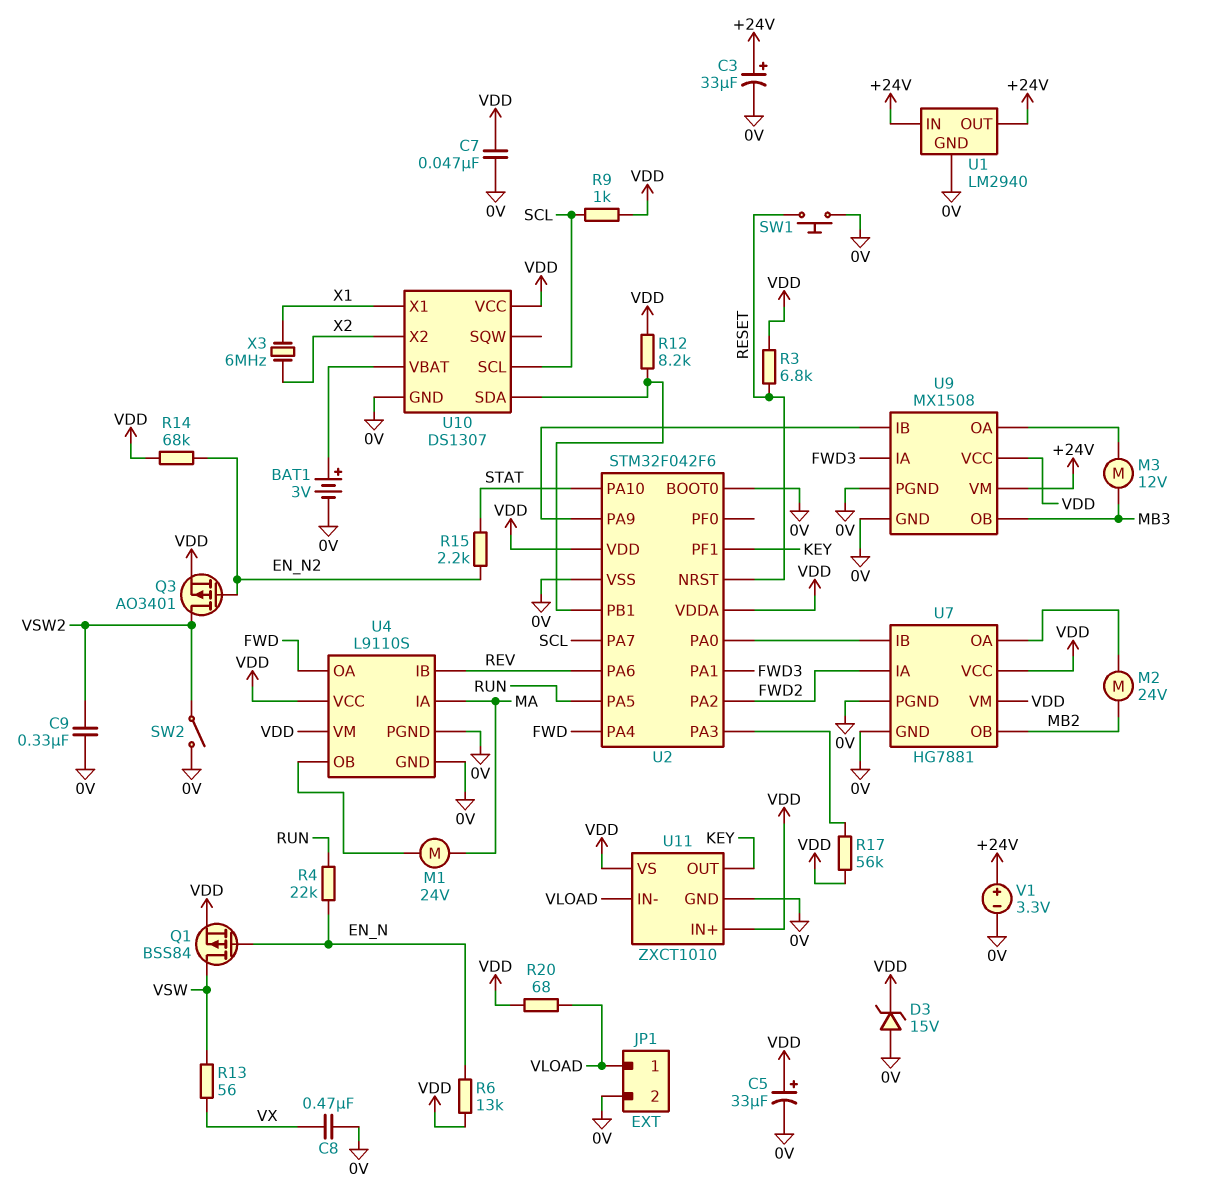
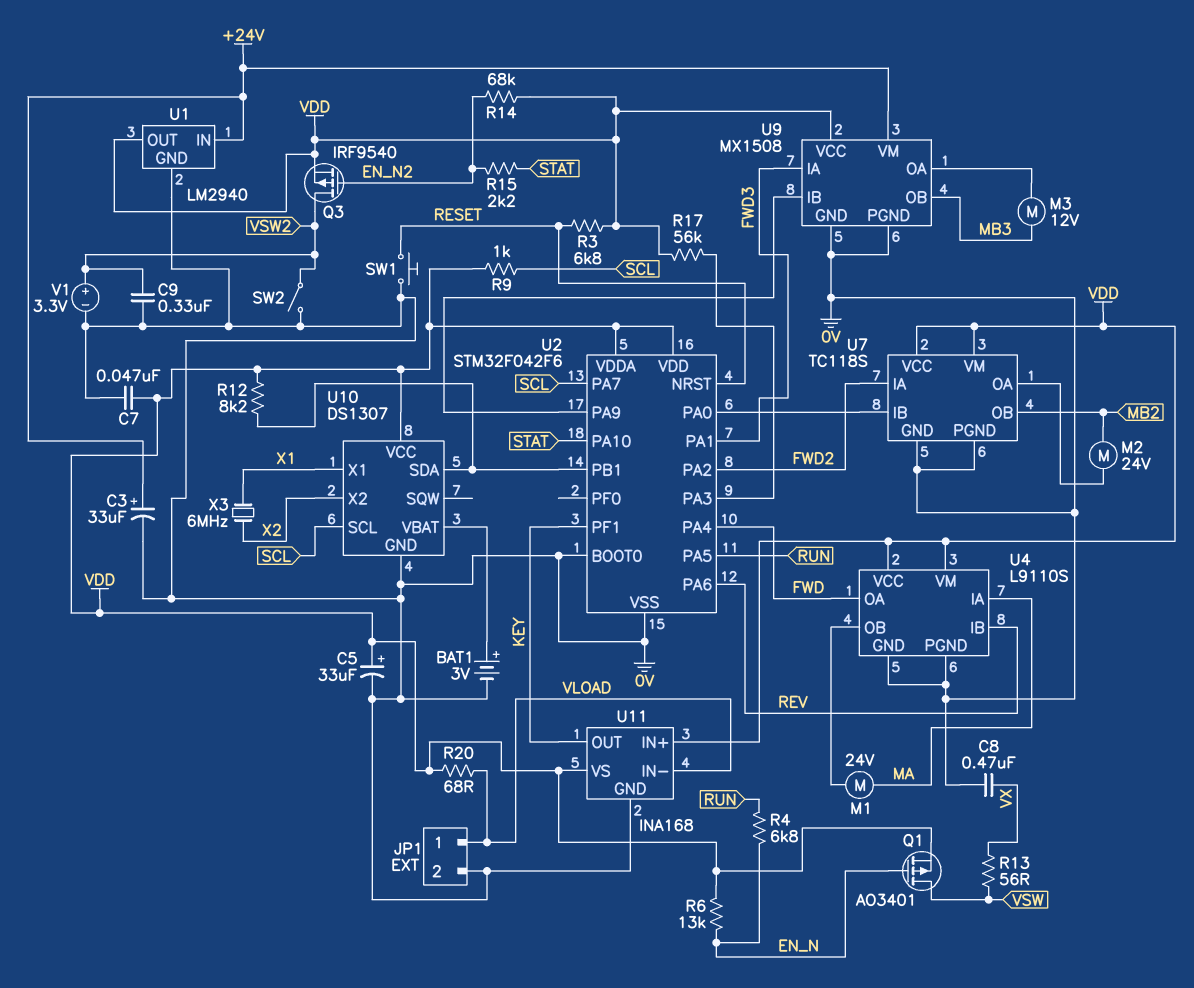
D3: zener 15V (A 0V, K VDD) -> none
Q1: PMOS BSS84 (G EN_N, D VSW, S VDD) -> PMOS AO3401 (G EN_N, D VSW, S VDD)
Q3: PMOS AO3401 (G EN_N2, D VSW2, S VDD) -> PMOS IRF9540 (G EN_N2, D VSW2, S VDD)
R4: 22k (EN_N, RUN) -> 6.8k (EN_N, RUN)
U1 pin OUT: +24V -> VDD
U7: HG7881 -> TC118S
U11: ZXCT1010 -> INA168
V1: 3.3V (plus +24V, minus 0V) -> 3.3V (plus VSW2, minus 0V)

